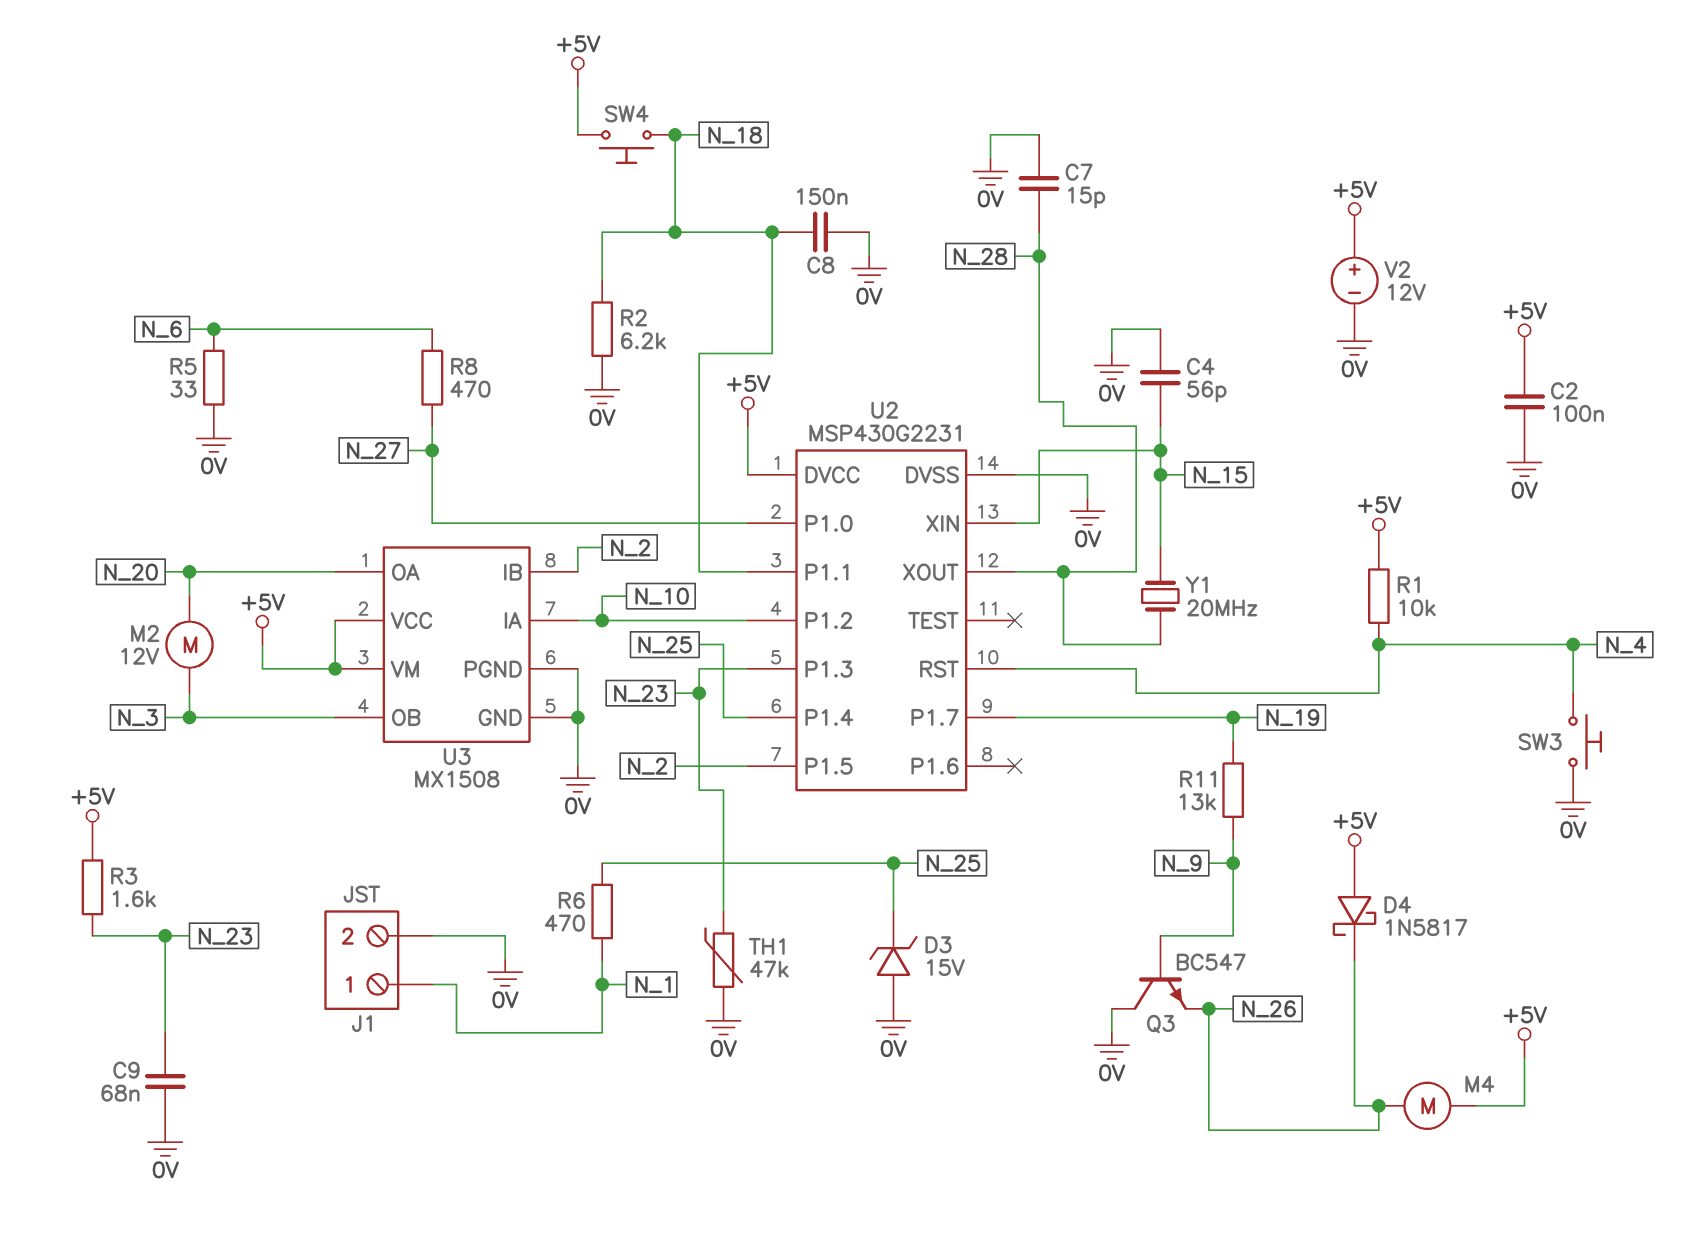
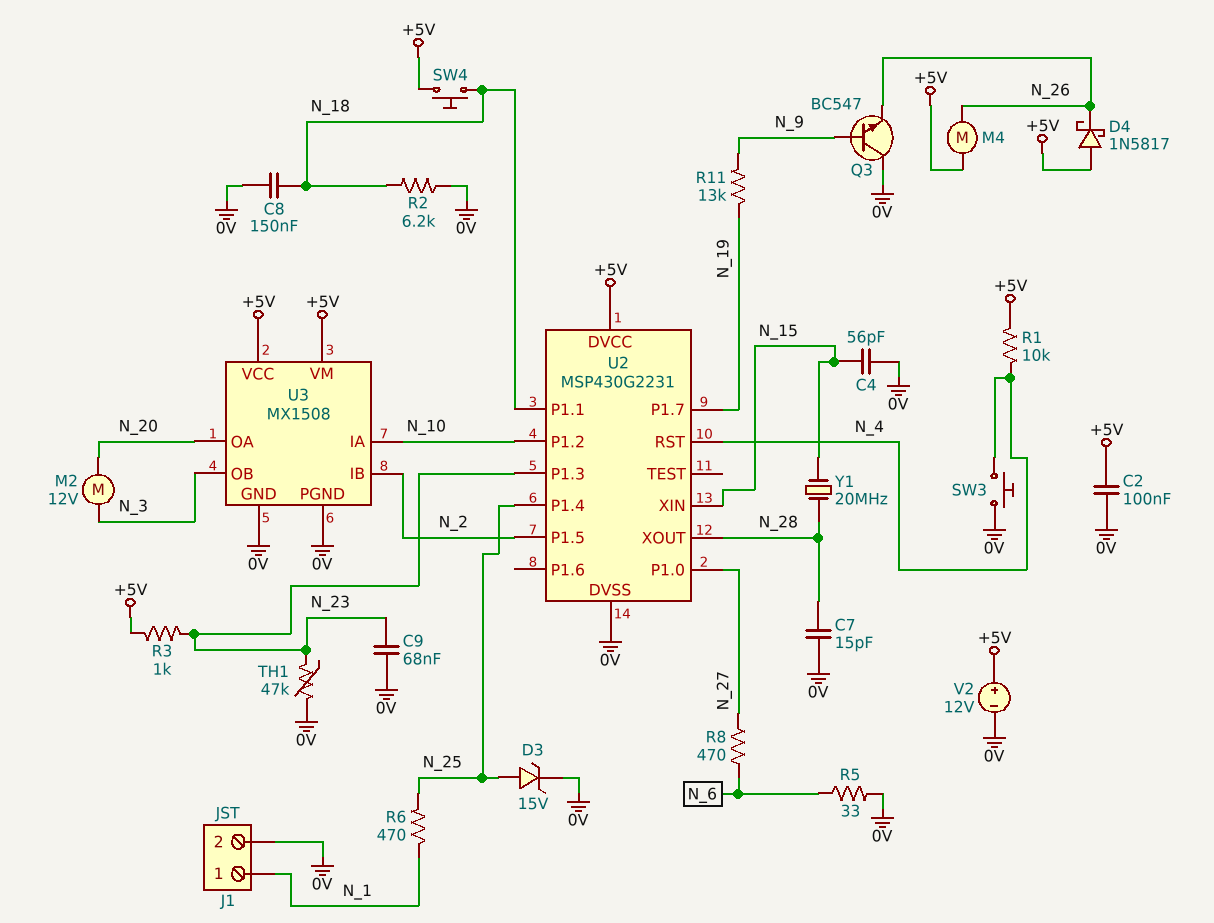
D3: zener 15V (A 0V, K N_25) -> zener 15V (A N_25, K 0V)
R3: 1.6k (+5V, N_23) -> 1k (+5V, N_23)

